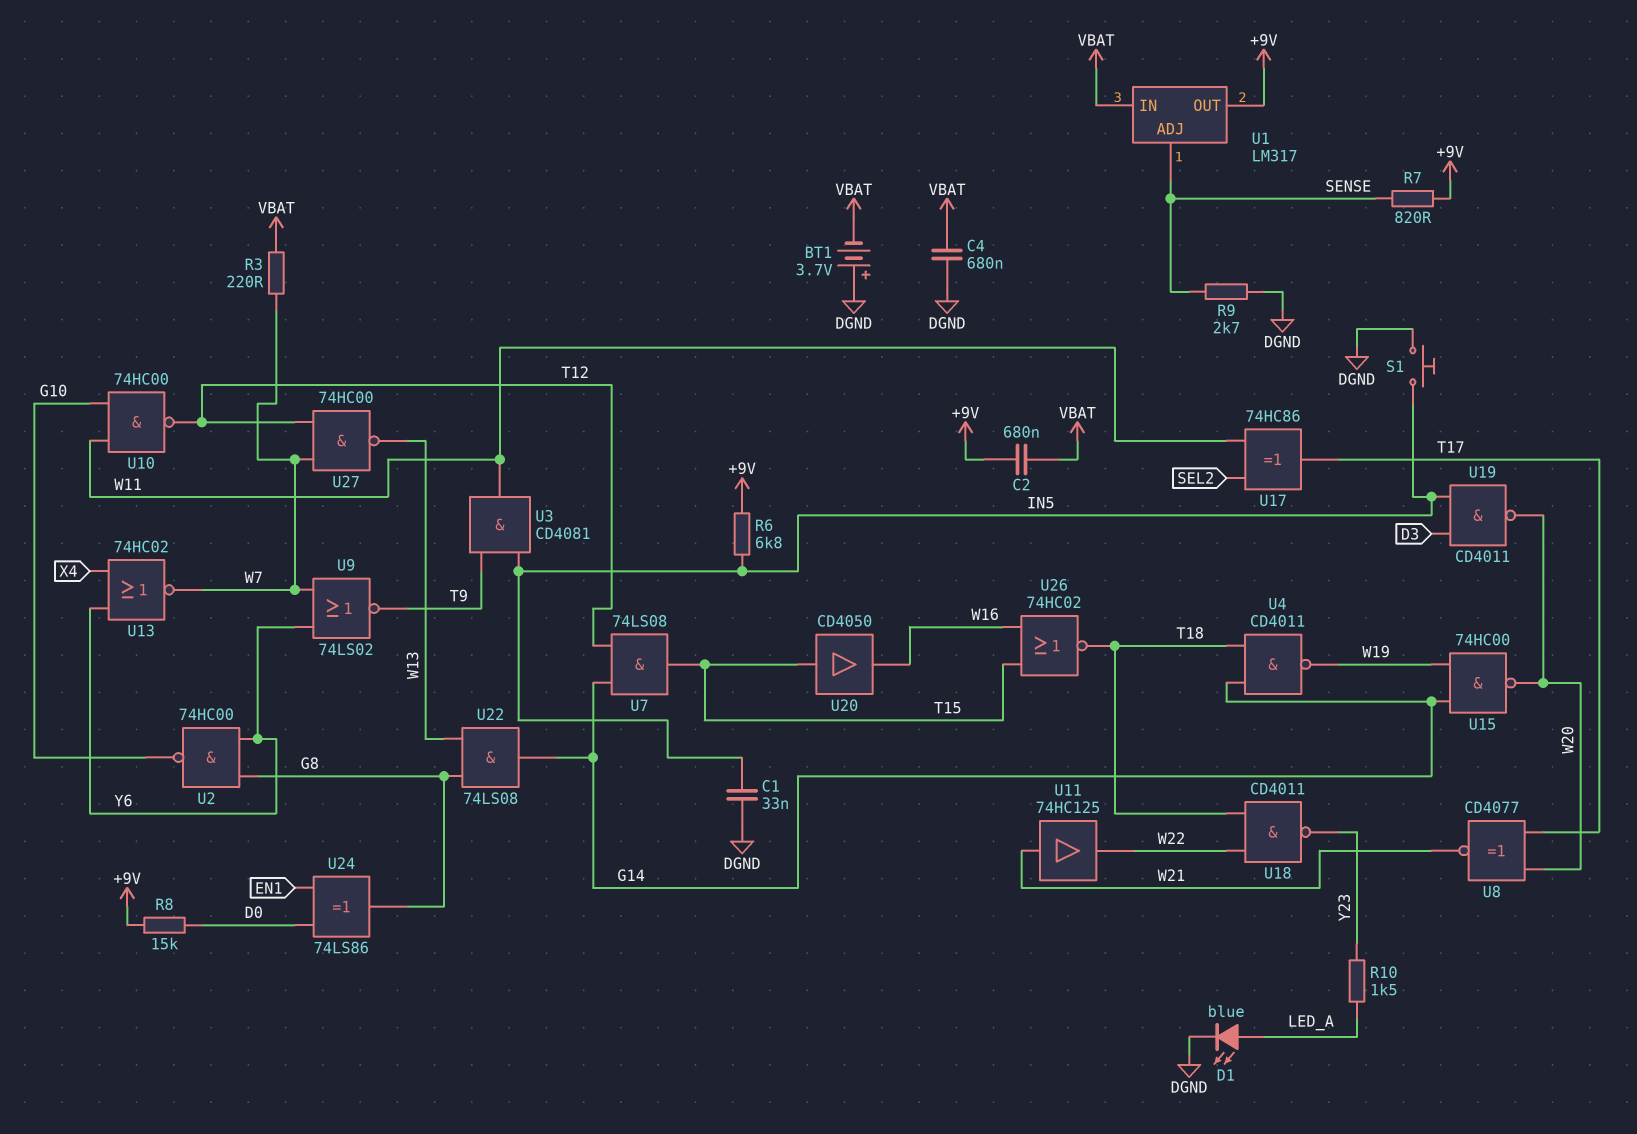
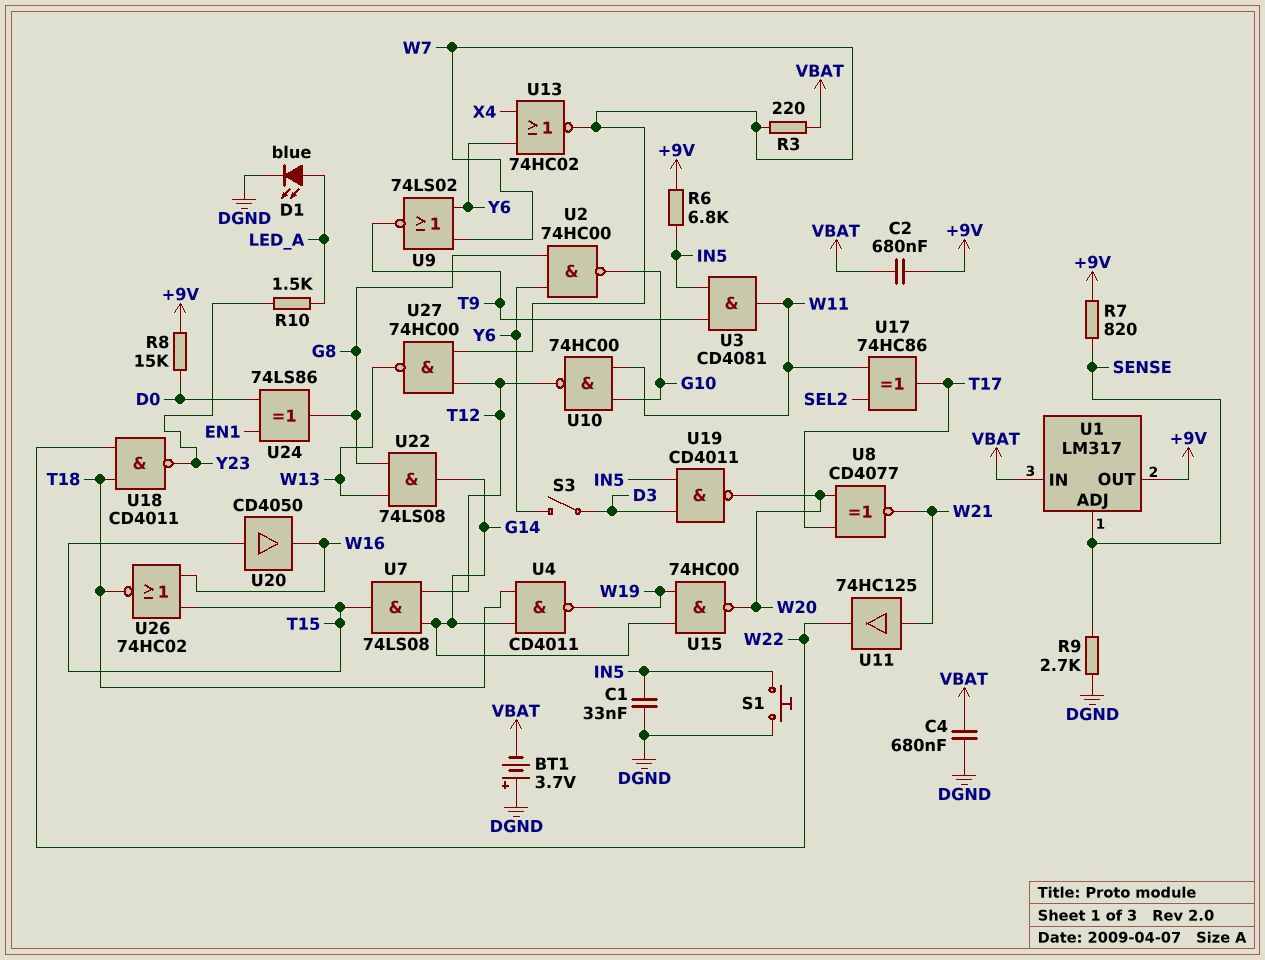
S3: none -> switch (D3, Y6)

